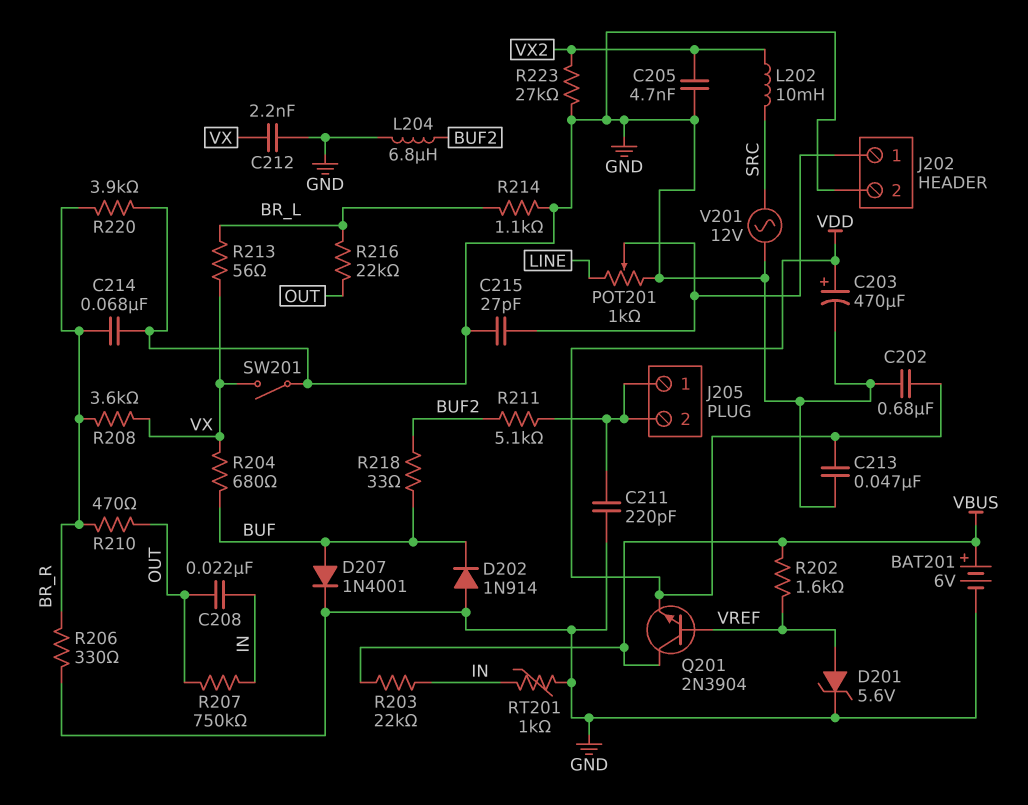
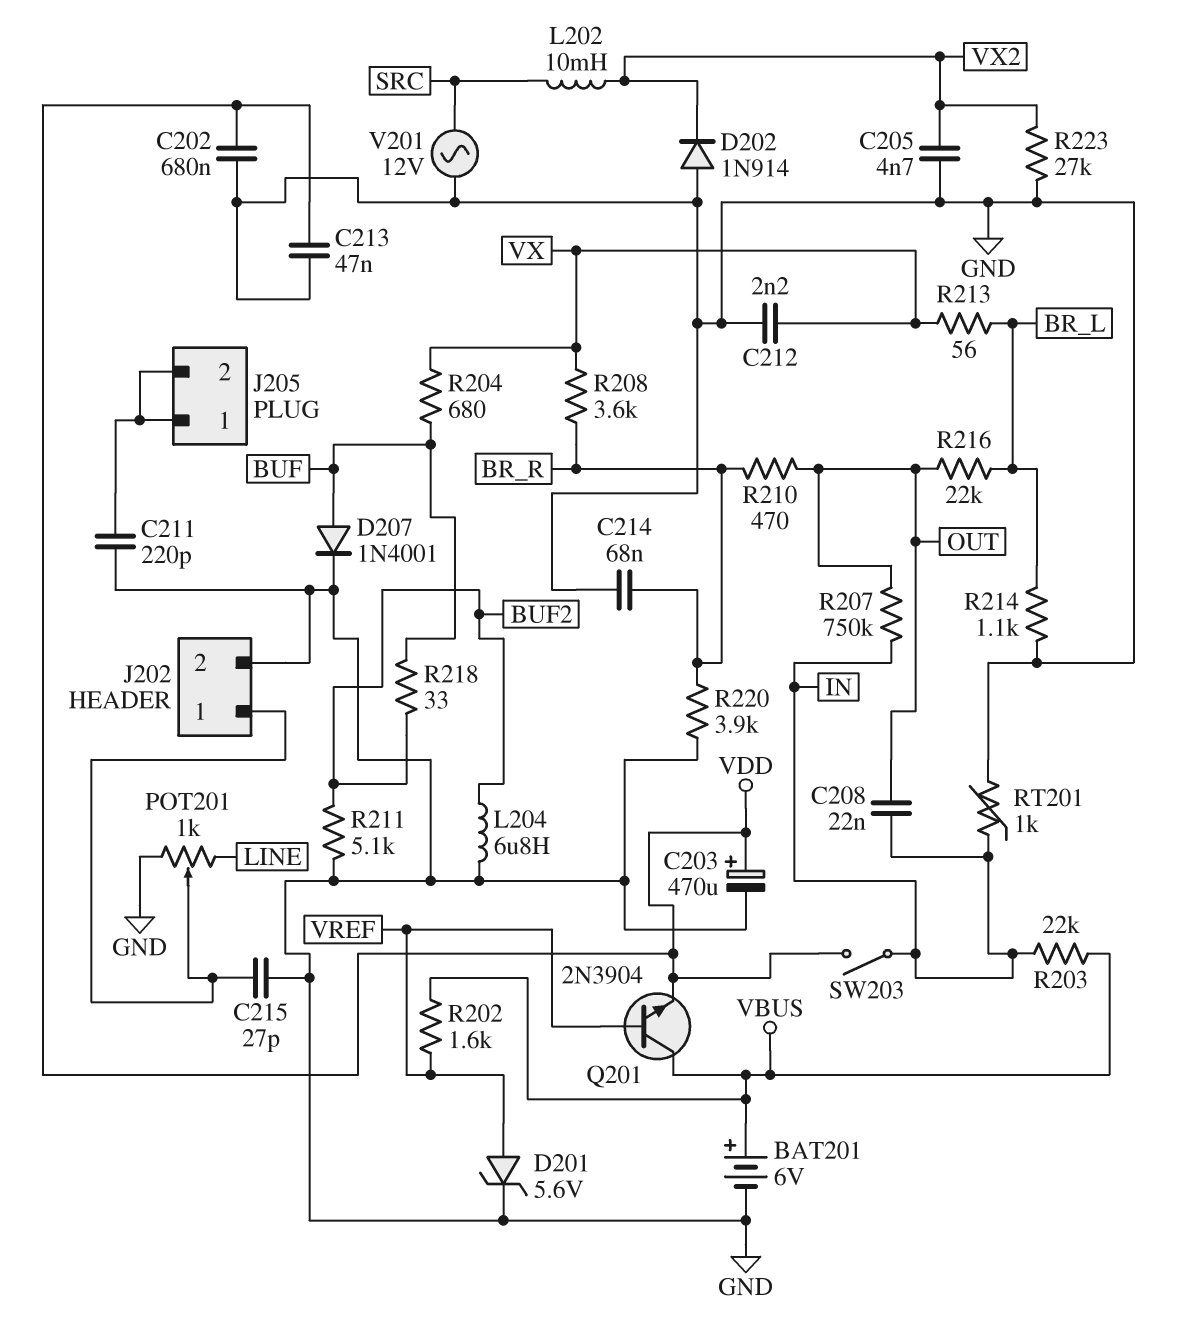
D202: diode 1N914 (A GND, K BUF) -> diode 1N914 (A GND, K VX2)
R206: 330 (BR_R, GND) -> none
R211: 5.1k (BUF2, J205/1) -> 5.1k (BUF2, GND)
SW201: switch (GND, VX) -> none
SW203: none -> switch (IN, VDD)

